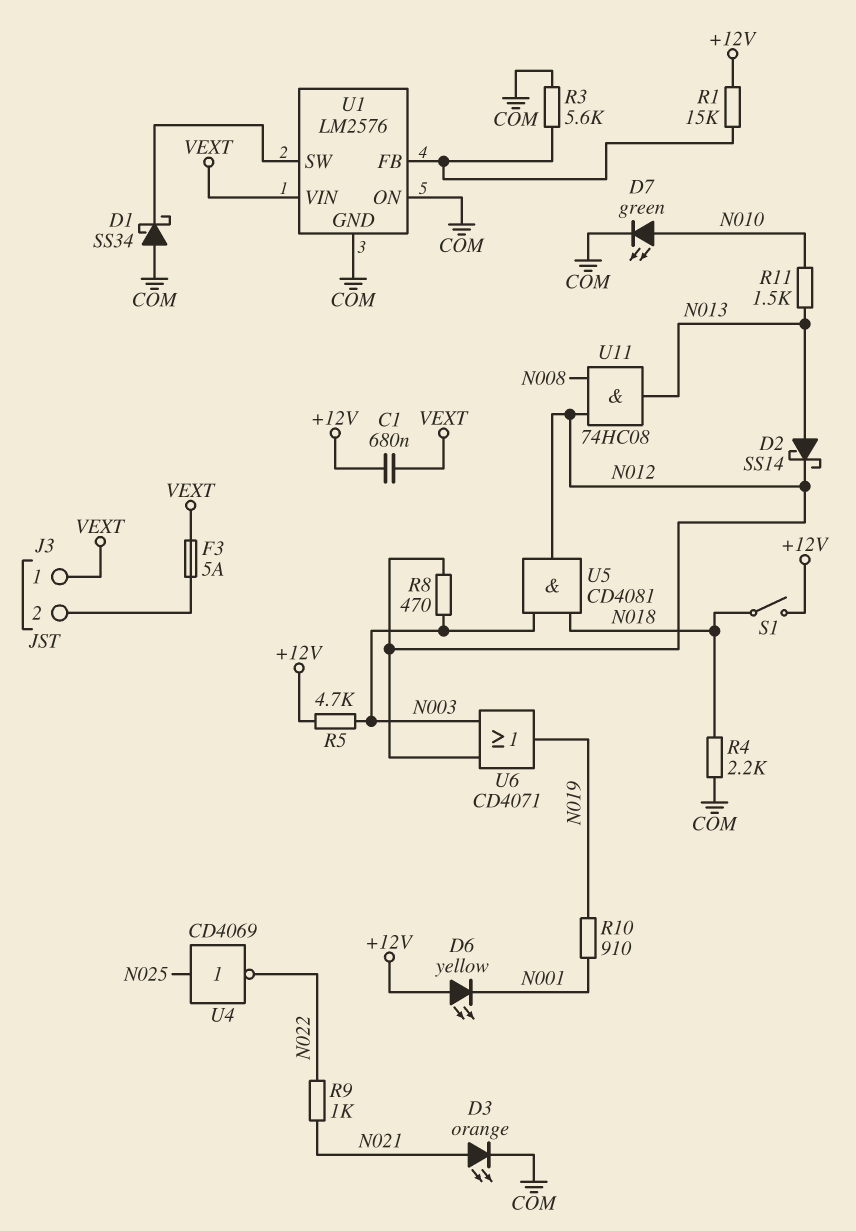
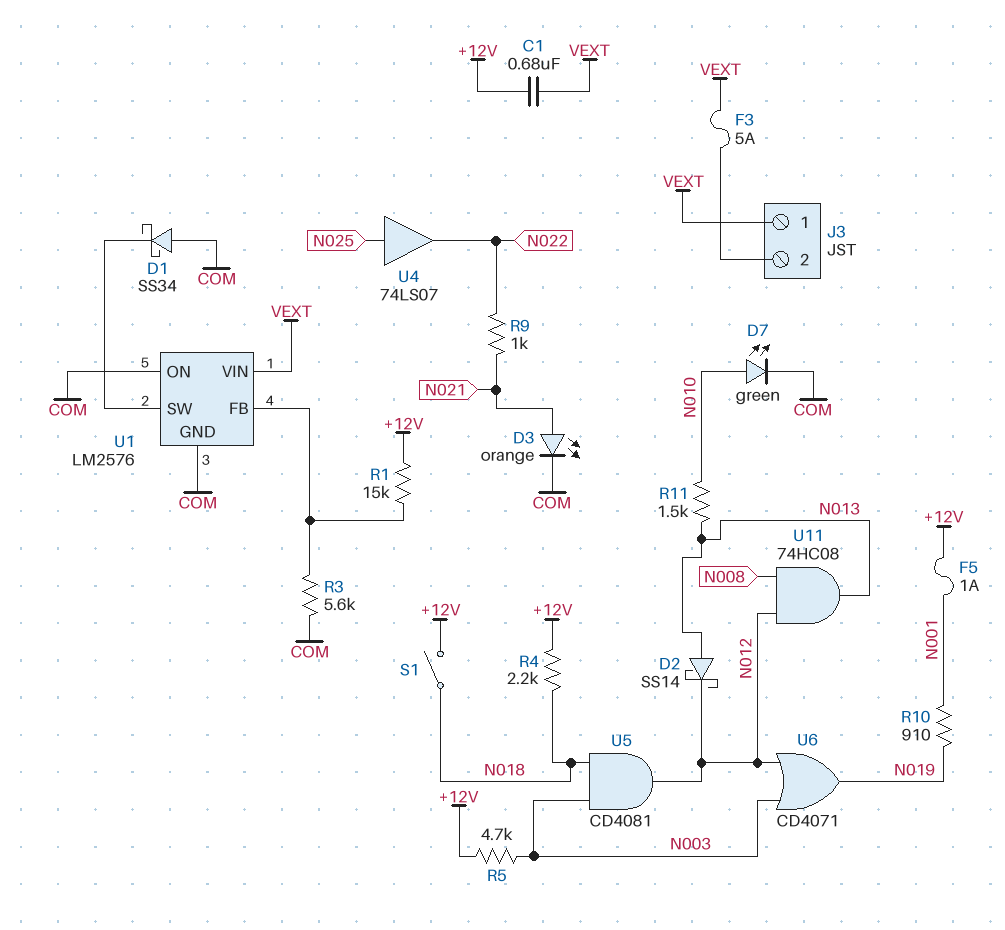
D6: LED yellow (A +12V, K N001) -> none
F5: none -> 1A (+12V, N001)
R4: 2.2k (COM, N018) -> 2.2k (+12V, N018)
R8: 470 (N003, N012) -> none
U4: NOT CD4069 (in N025, out N022) -> buffer 74LS07 (in N025, out N022)

